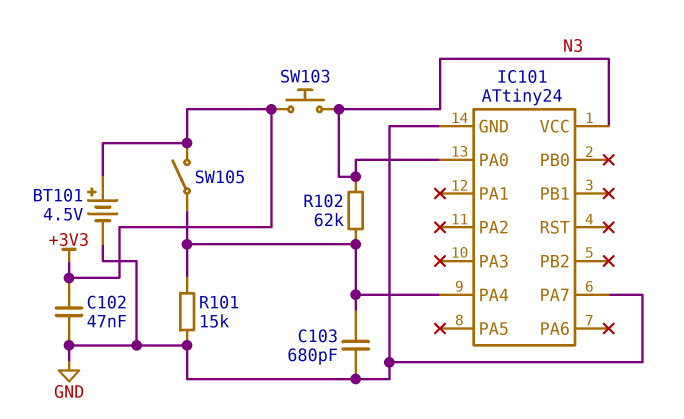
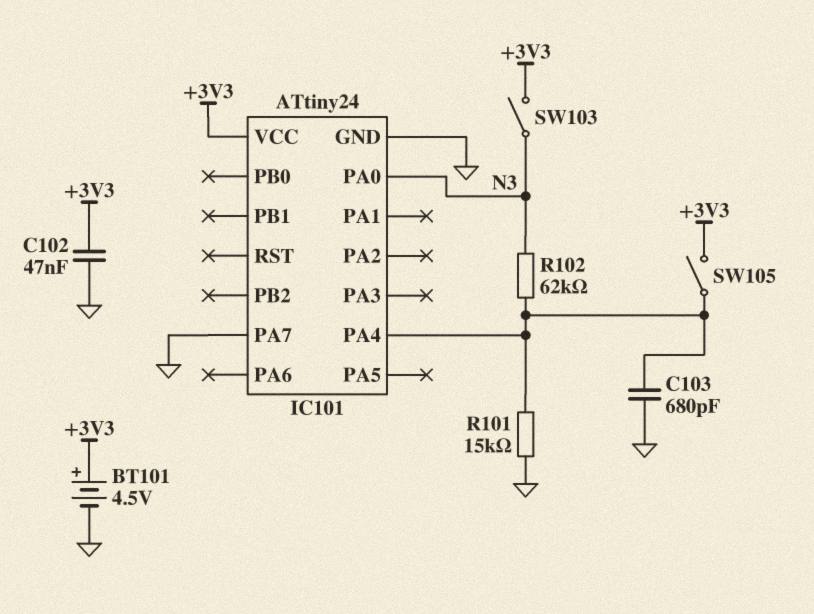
IC101 pin VCC: N3 -> +3V3
SW103: button (+3V3, N3) -> switch (+3V3, N3)

